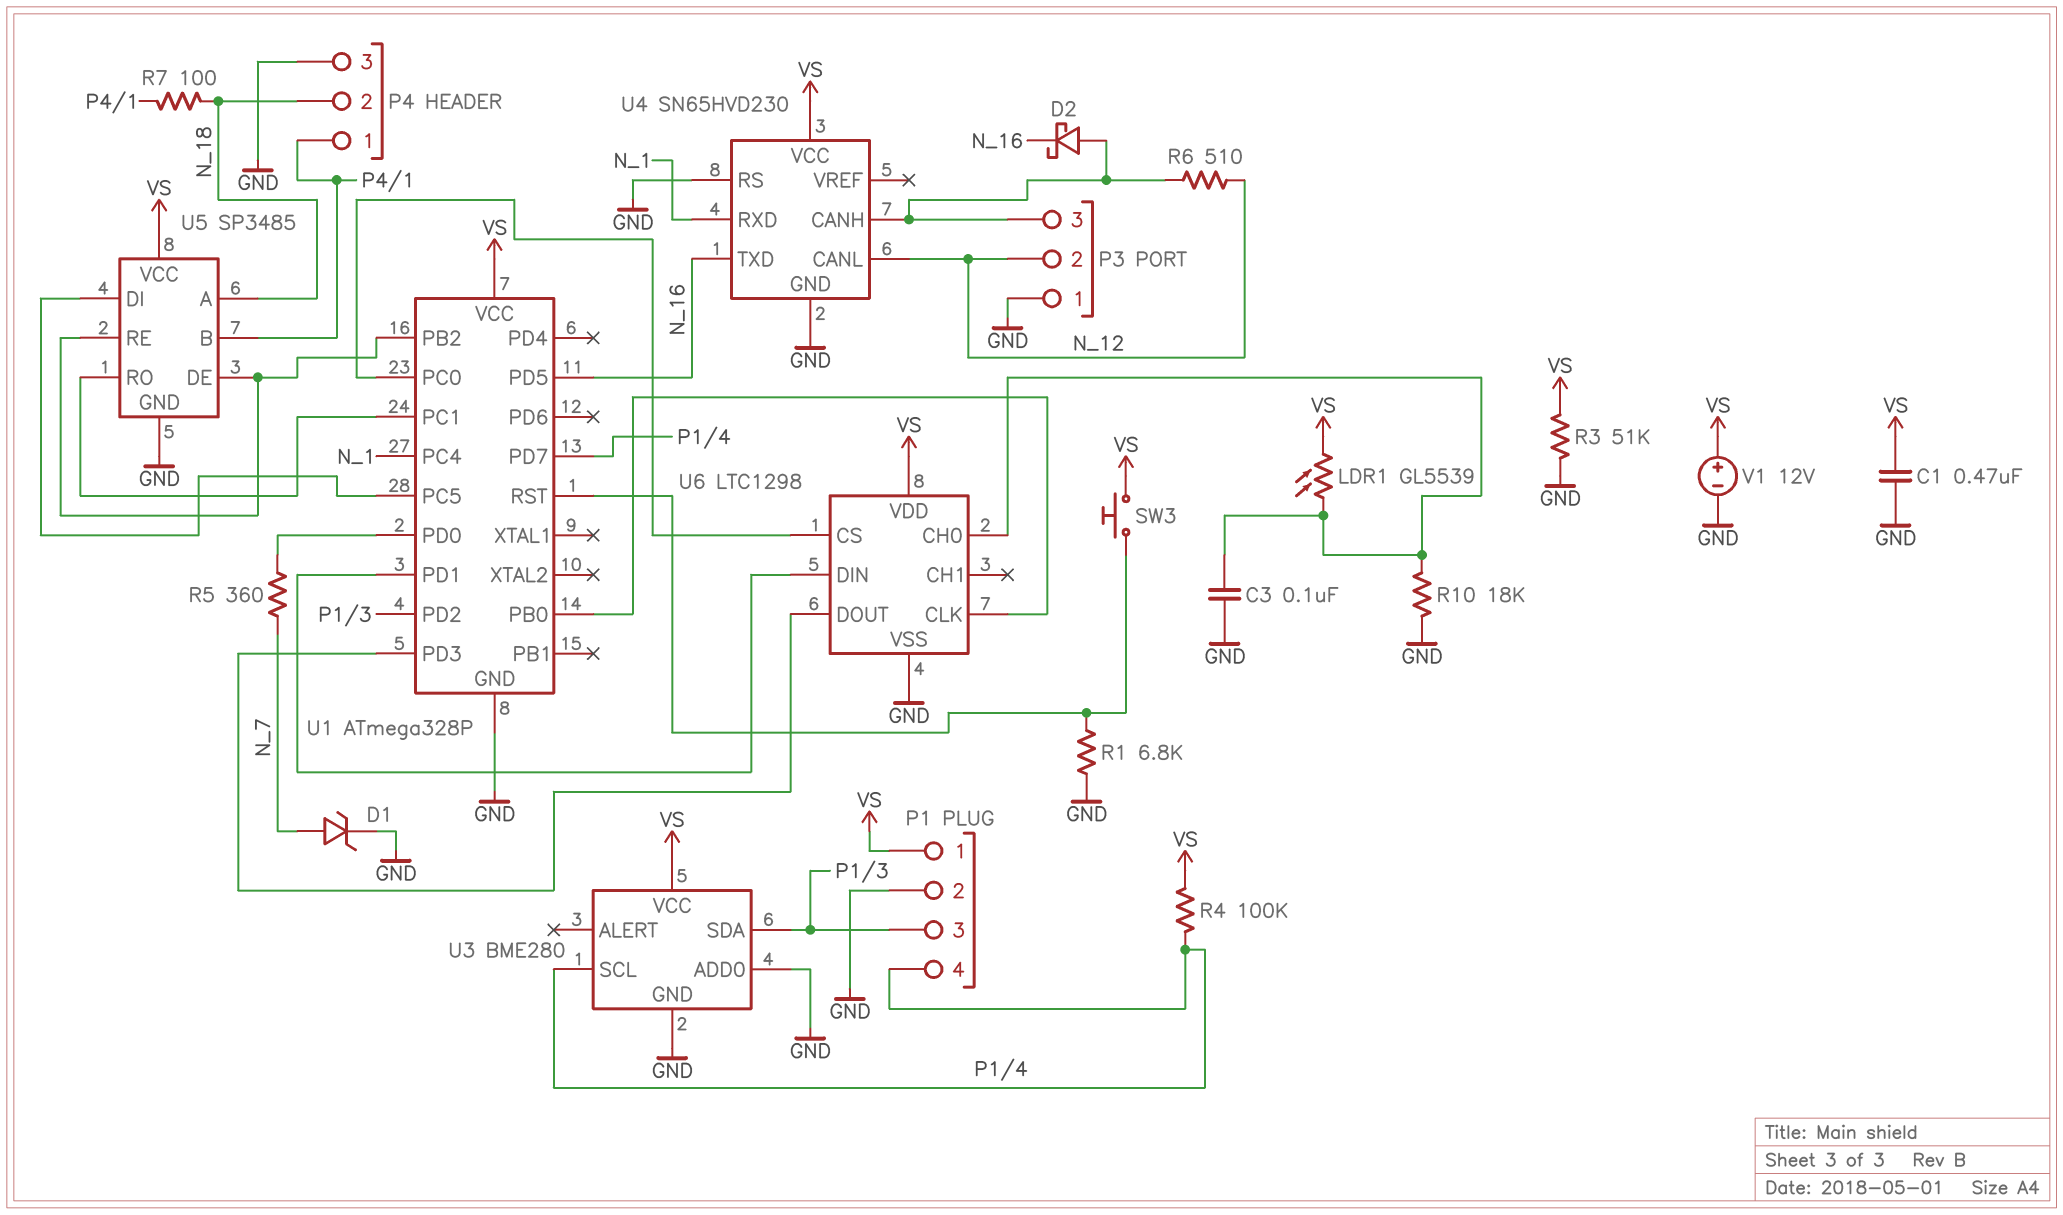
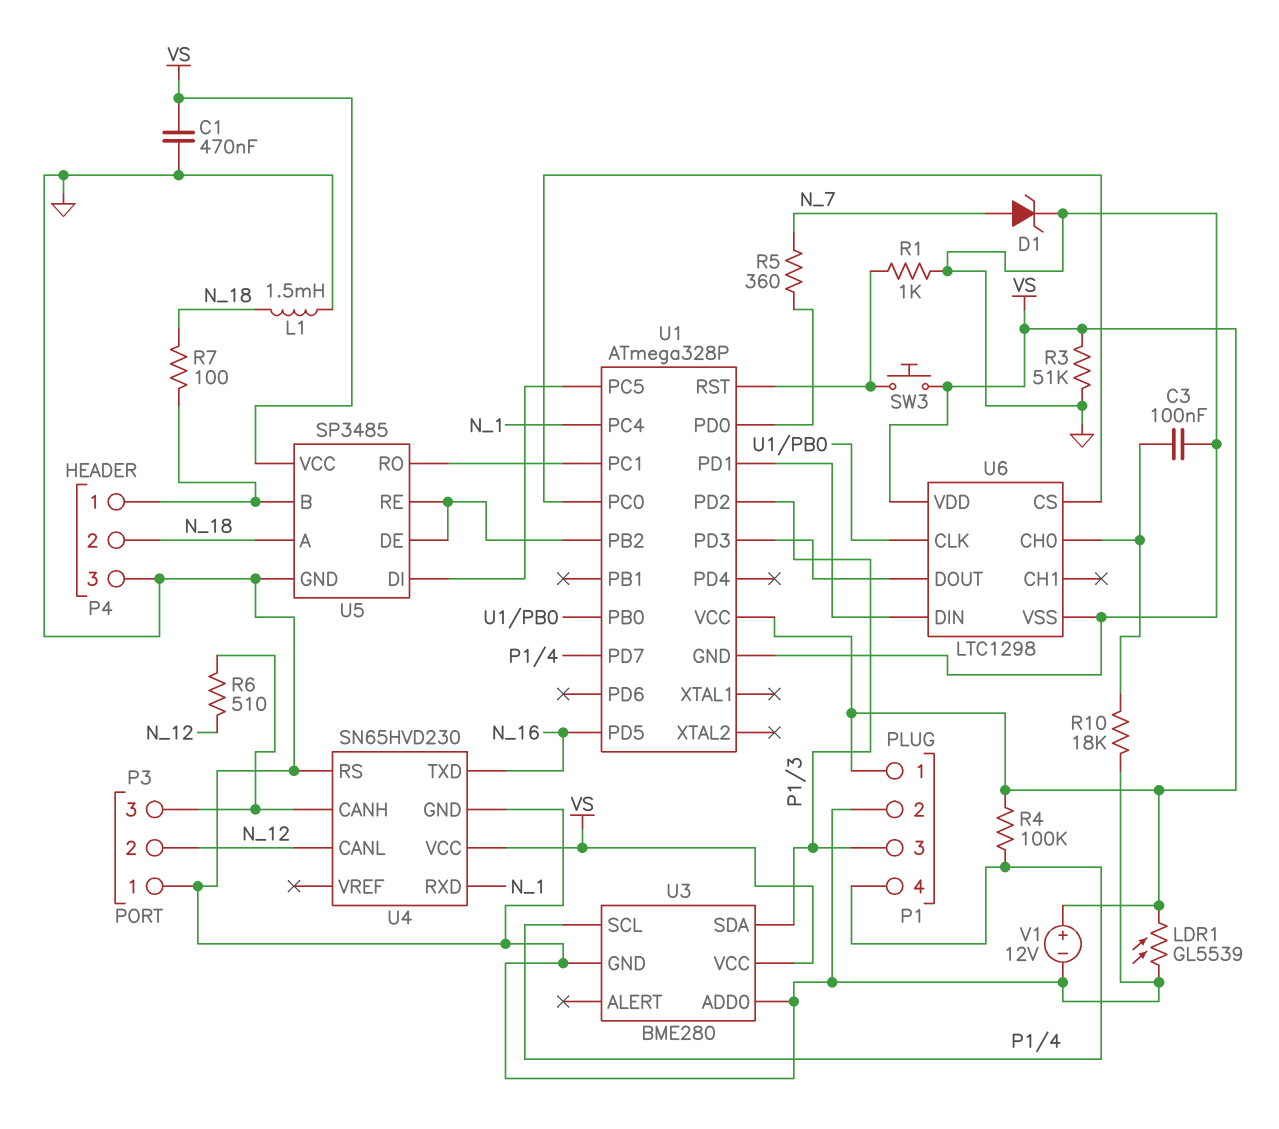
D2: schottky (A P3/3, K N_16) -> none
L1: none -> 1.5mH (GND, N_18)
LDR1: GL5539 (U6/CH0, VS) -> GL5539 (GND, VS)
R1: 6.8k (GND, U1/RST) -> 1k (GND, U1/RST)

